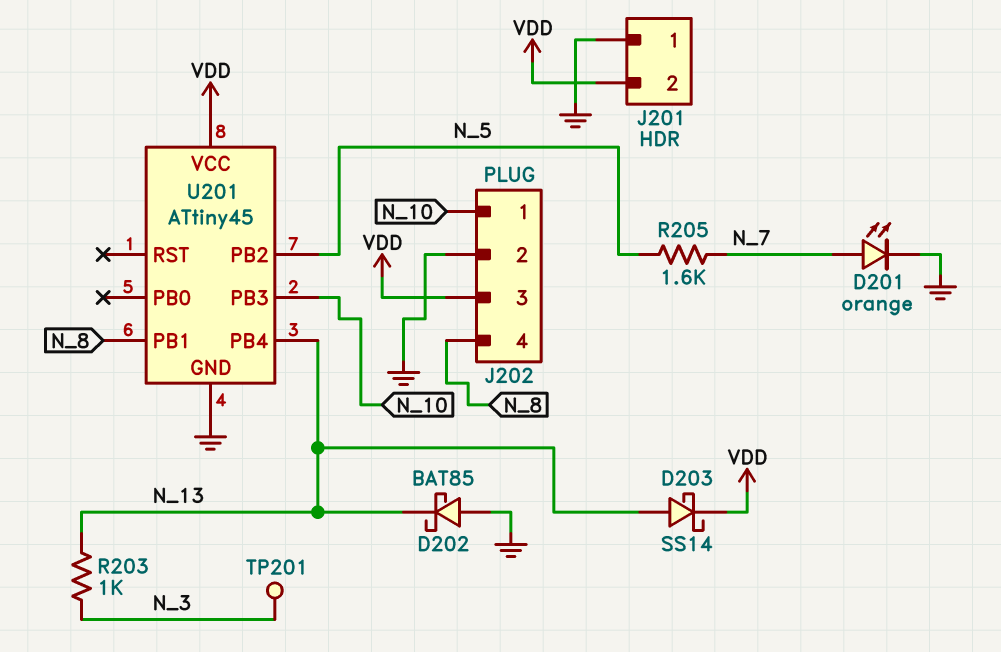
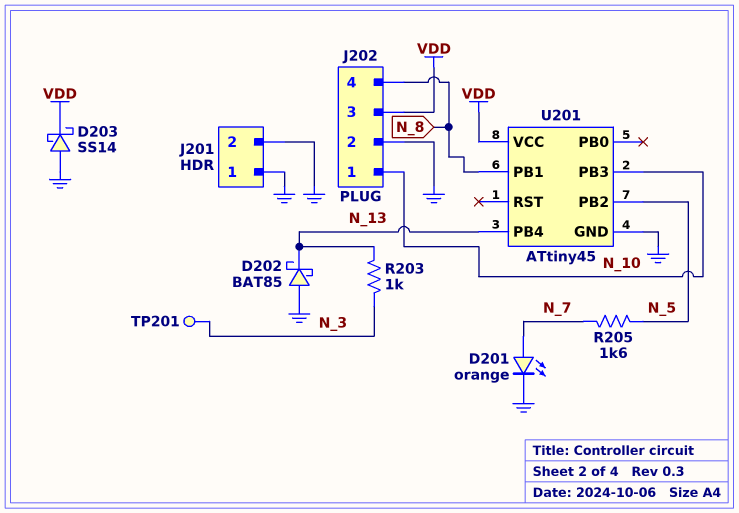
D203: schottky SS14 (A N_13, K VDD) -> schottky SS14 (A GND, K VDD)
J201 pin 2: VDD -> GND

